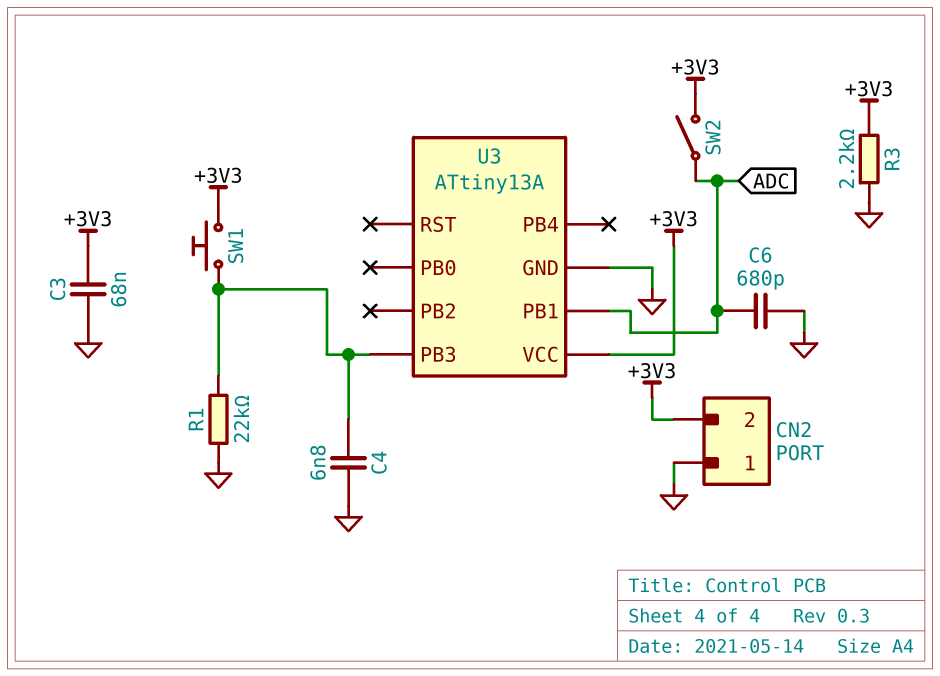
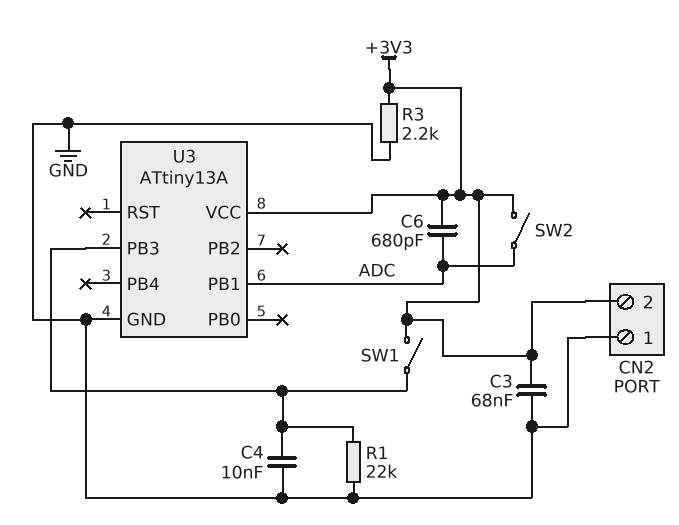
C4: 6.8nF (GND, U3/PB3) -> 10nF (GND, U3/PB3)
C6: 680pF (ADC, GND) -> 680pF (+3V3, ADC)
SW1: button (+3V3, U3/PB3) -> switch (+3V3, U3/PB3)

